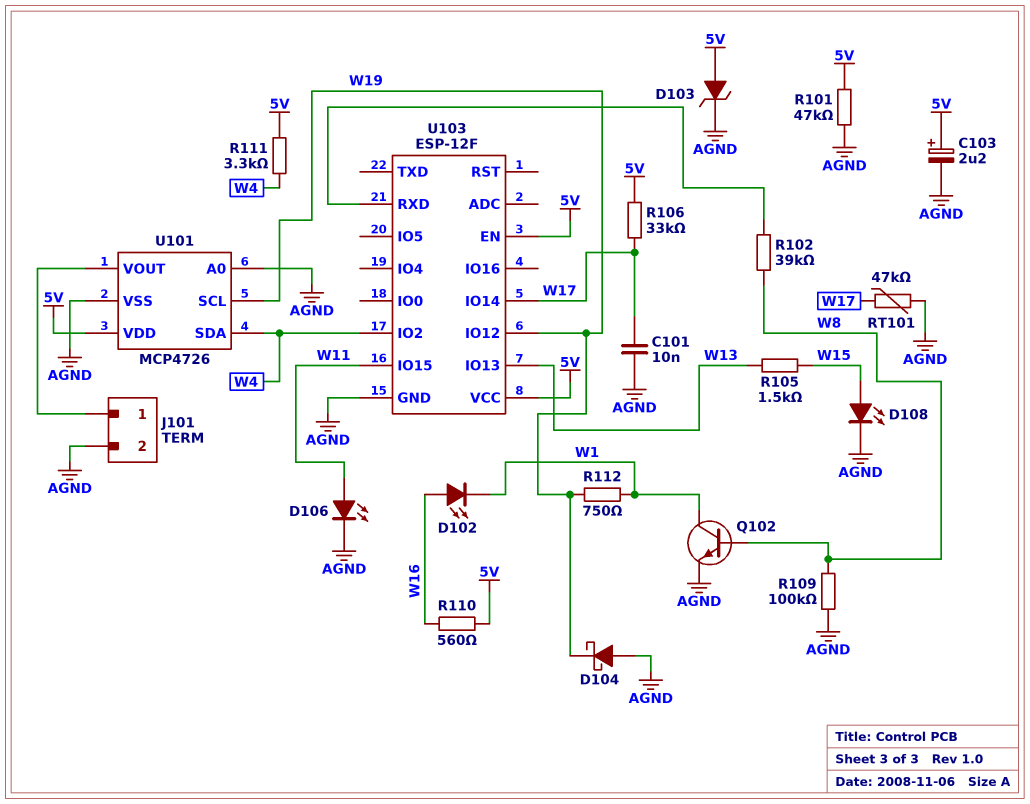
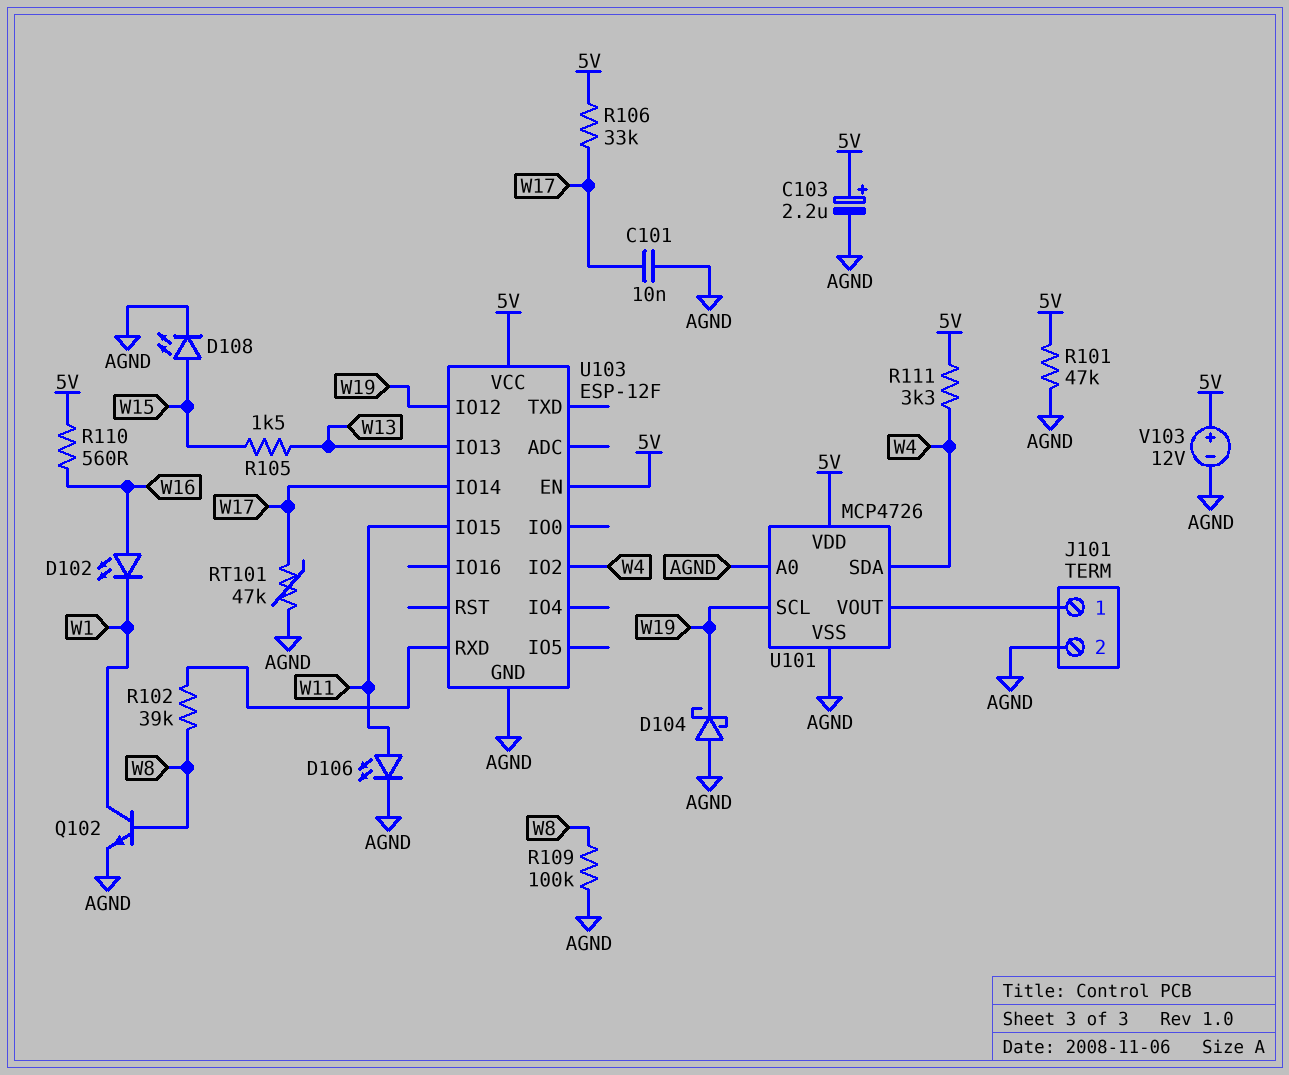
D103: zener (A 5V, K AGND) -> none
R112: 750 (W1, W19) -> none
V103: none -> 12V (plus 5V, minus AGND)

